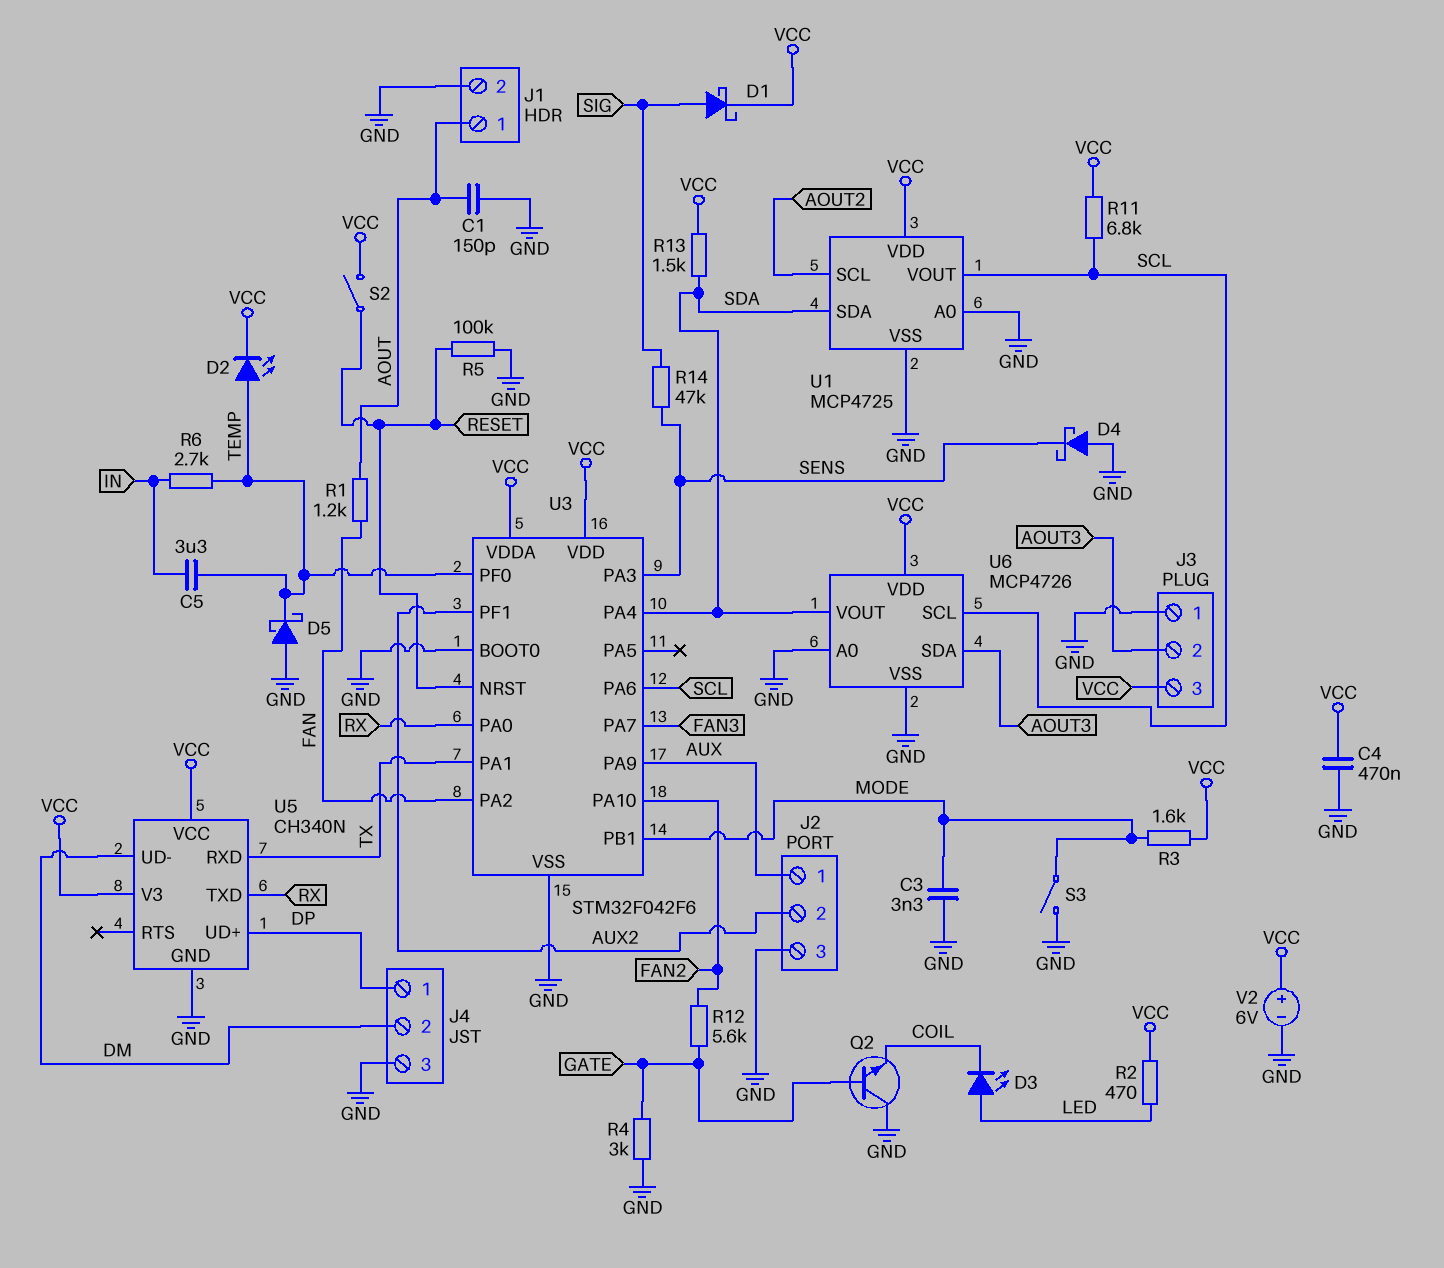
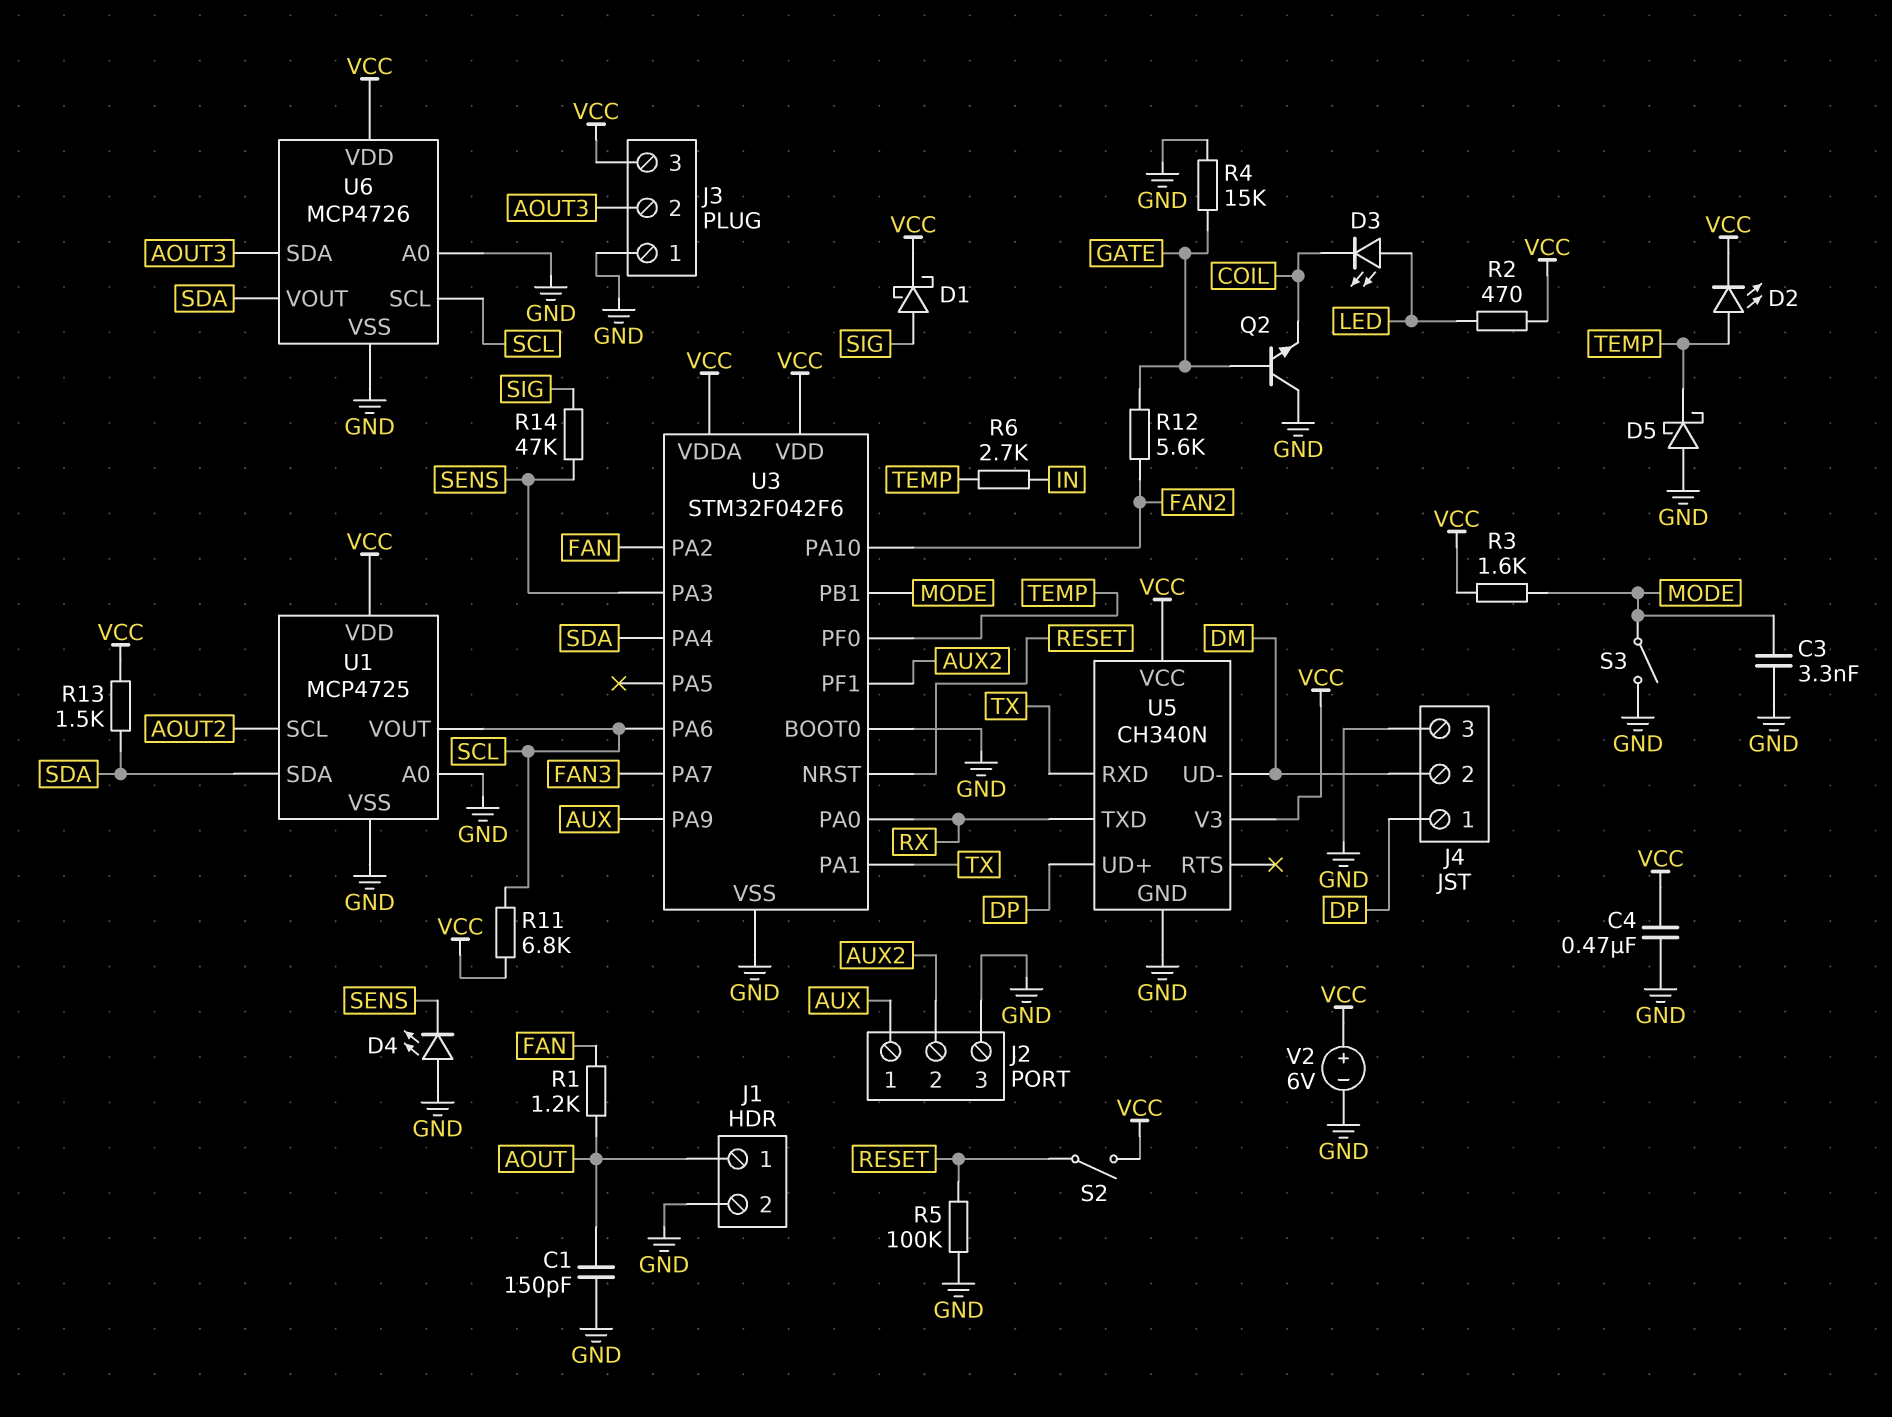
C5: 3.3uF (IN, TEMP) -> none
D4: schottky (A GND, K SENS) -> LED (A GND, K SENS)
R4: 3k (GATE, GND) -> 15k (GATE, GND)

